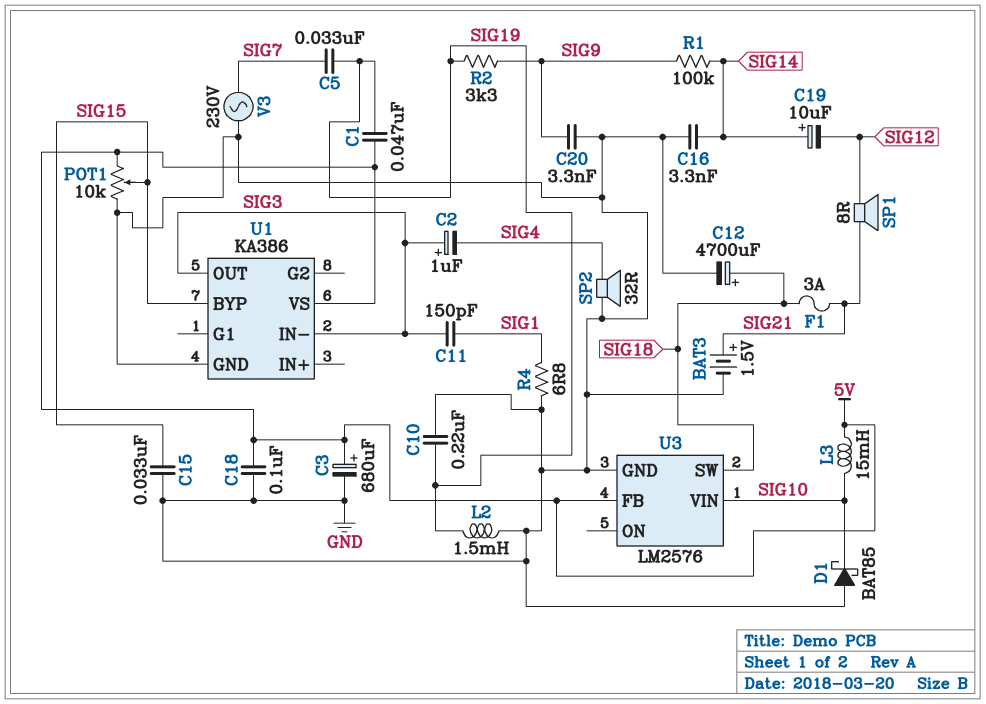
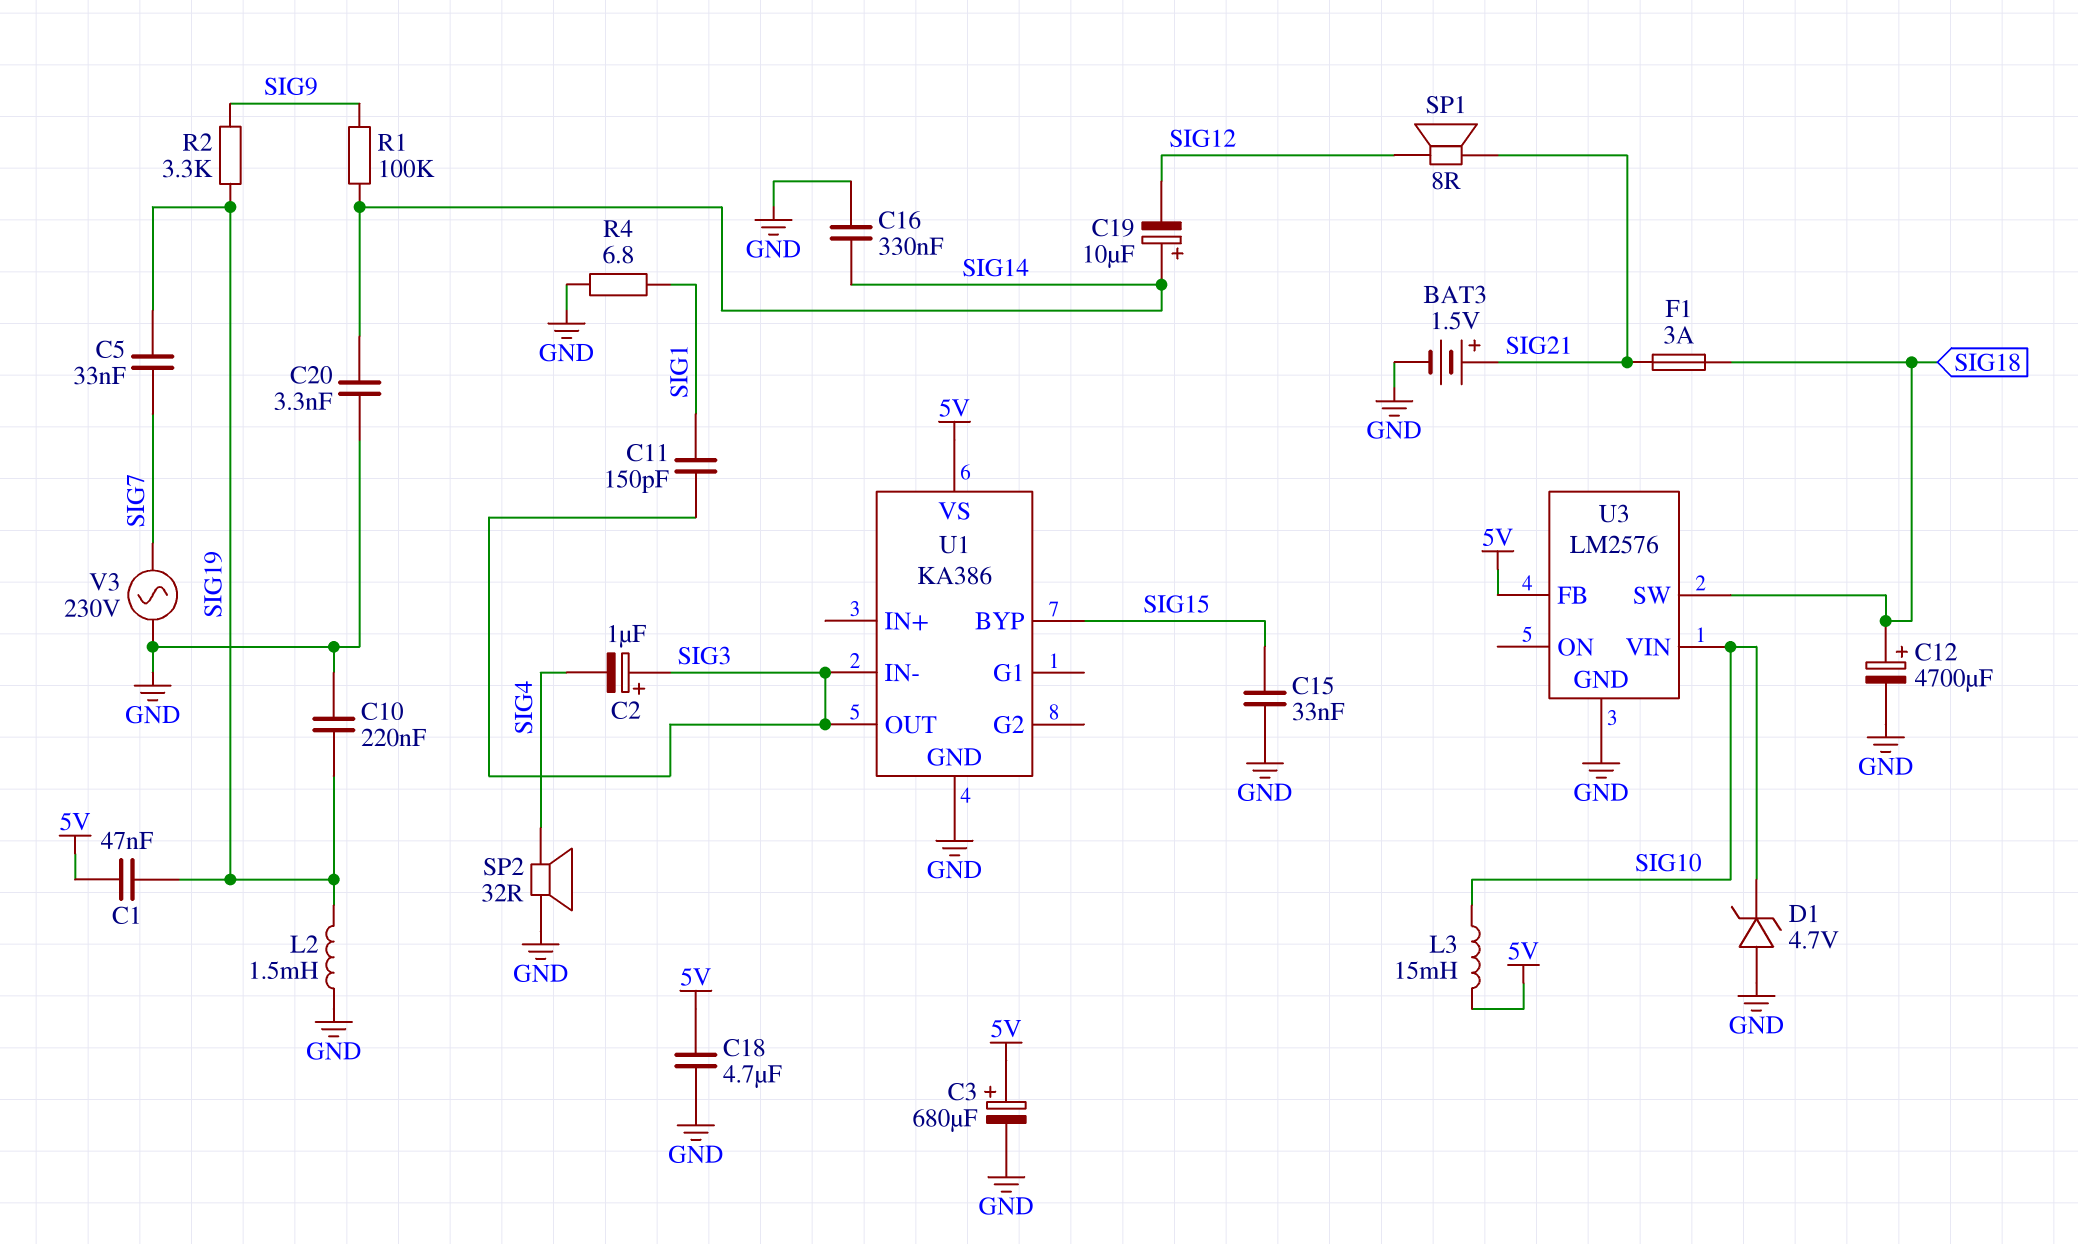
C16: 3.3nF (GND, SIG14) -> 330nF (GND, SIG14)
C18: 100nF (5V, GND) -> 4.7uF (5V, GND)
C20: 3.3nF (GND, SIG9) -> 3.3nF (GND, SIG14)
D1: schottky BAT85 (A GND, K SIG10) -> zener 4.7V (A GND, K SIG10)
POT1: 10k (5V, GND, wiper SIG15) -> none

